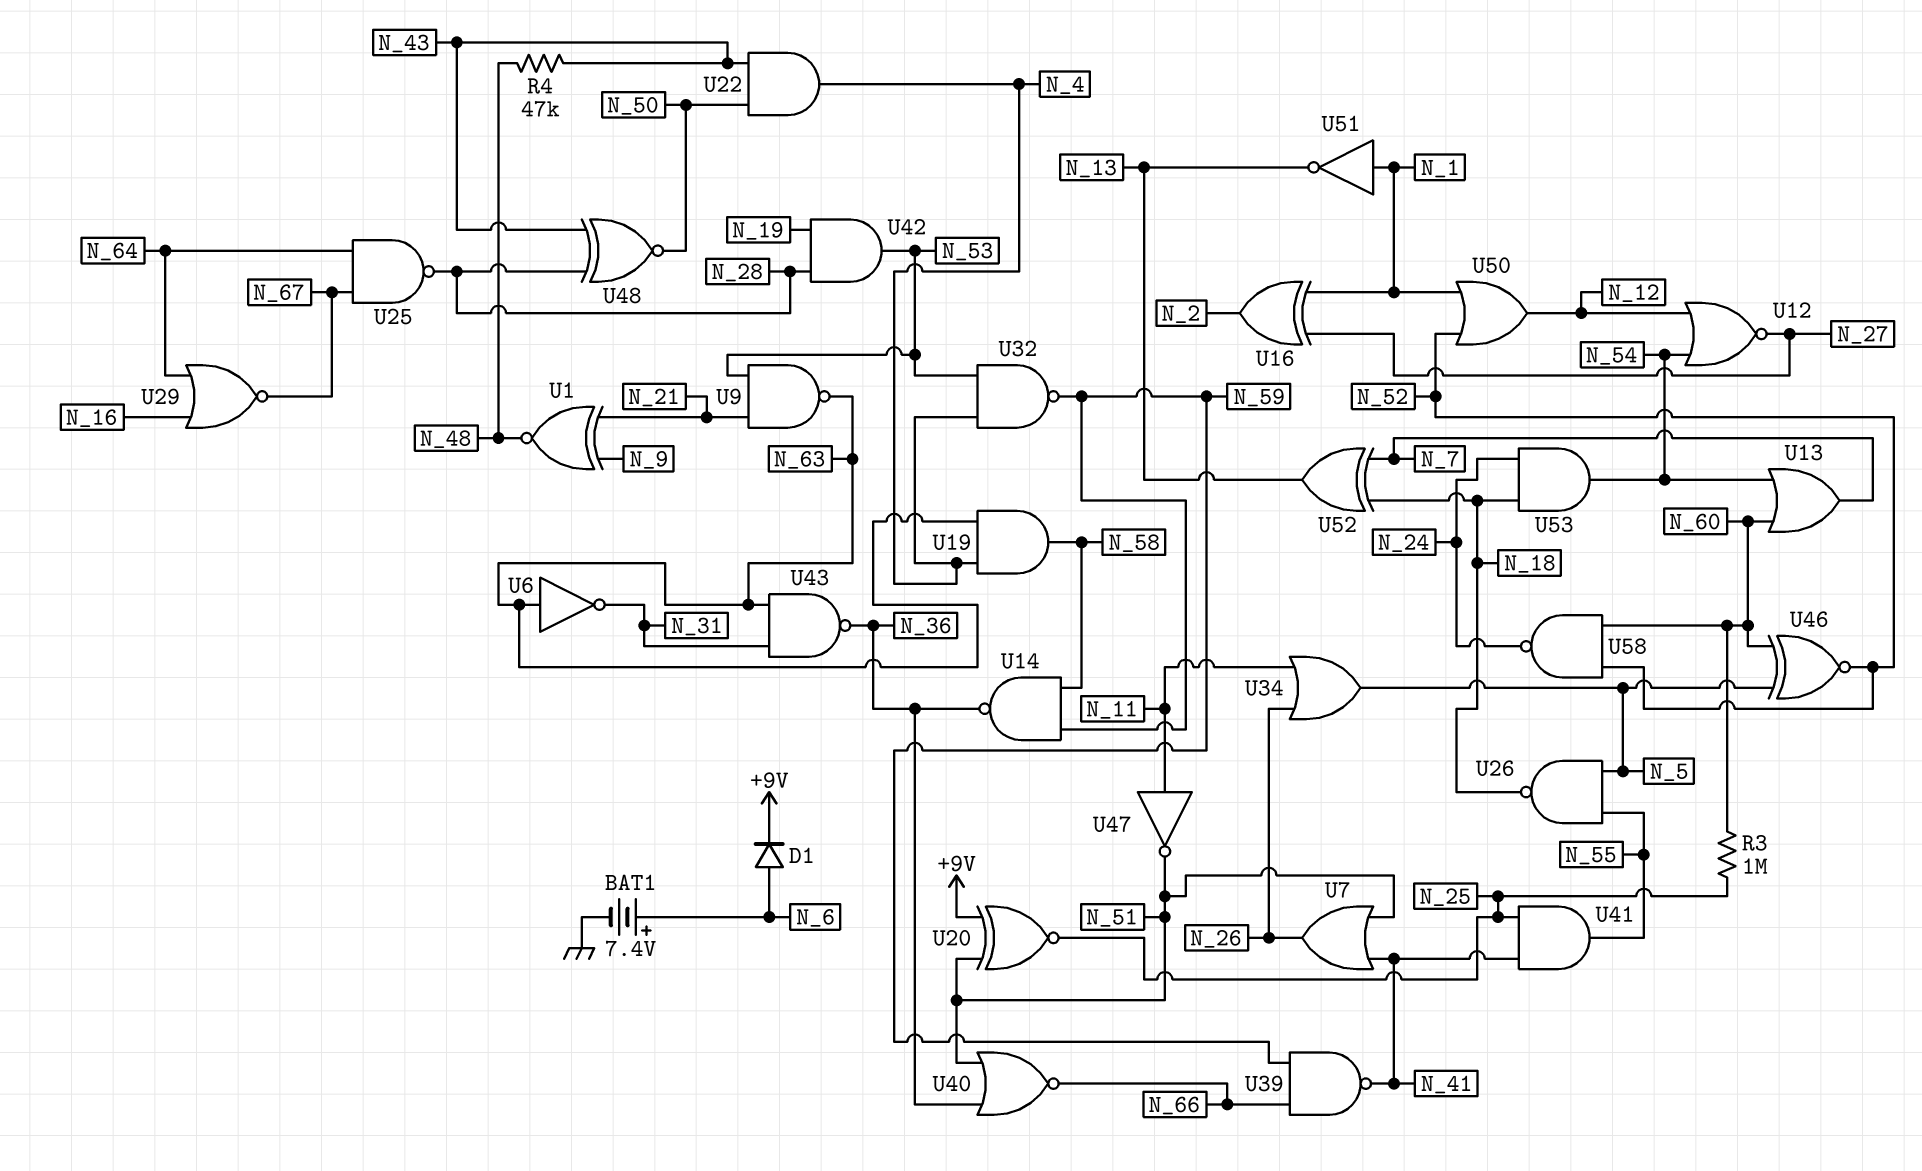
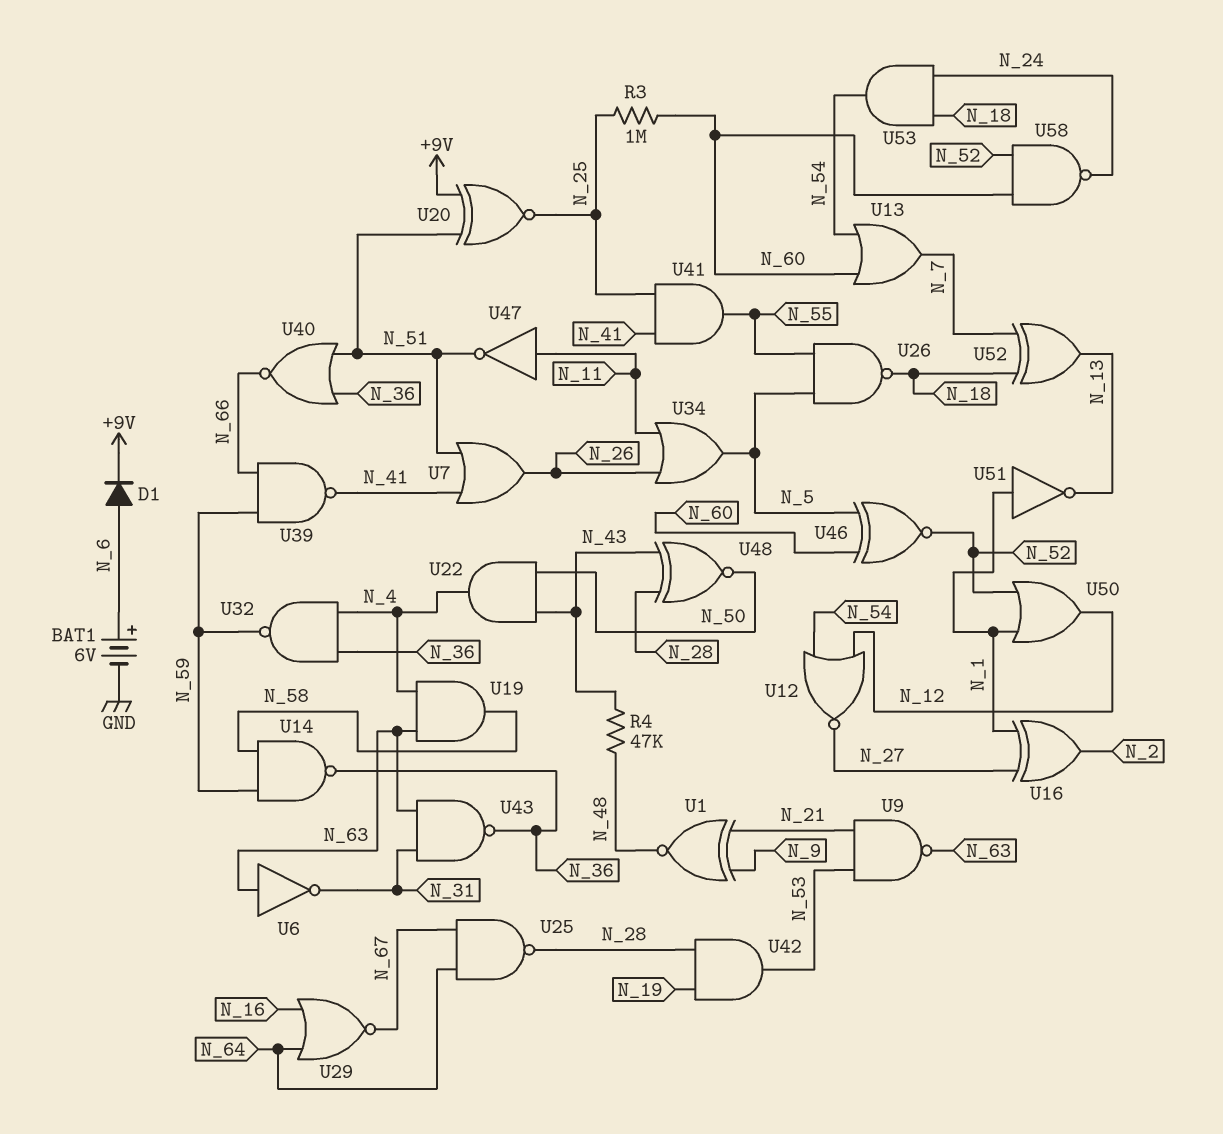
BAT1: 7.4V (plus N_6, minus GND) -> 6V (plus N_6, minus GND)
U32: NAND (in N_4, in N_53, out N_59) -> NAND (in N_4, in N_36, out N_59)

